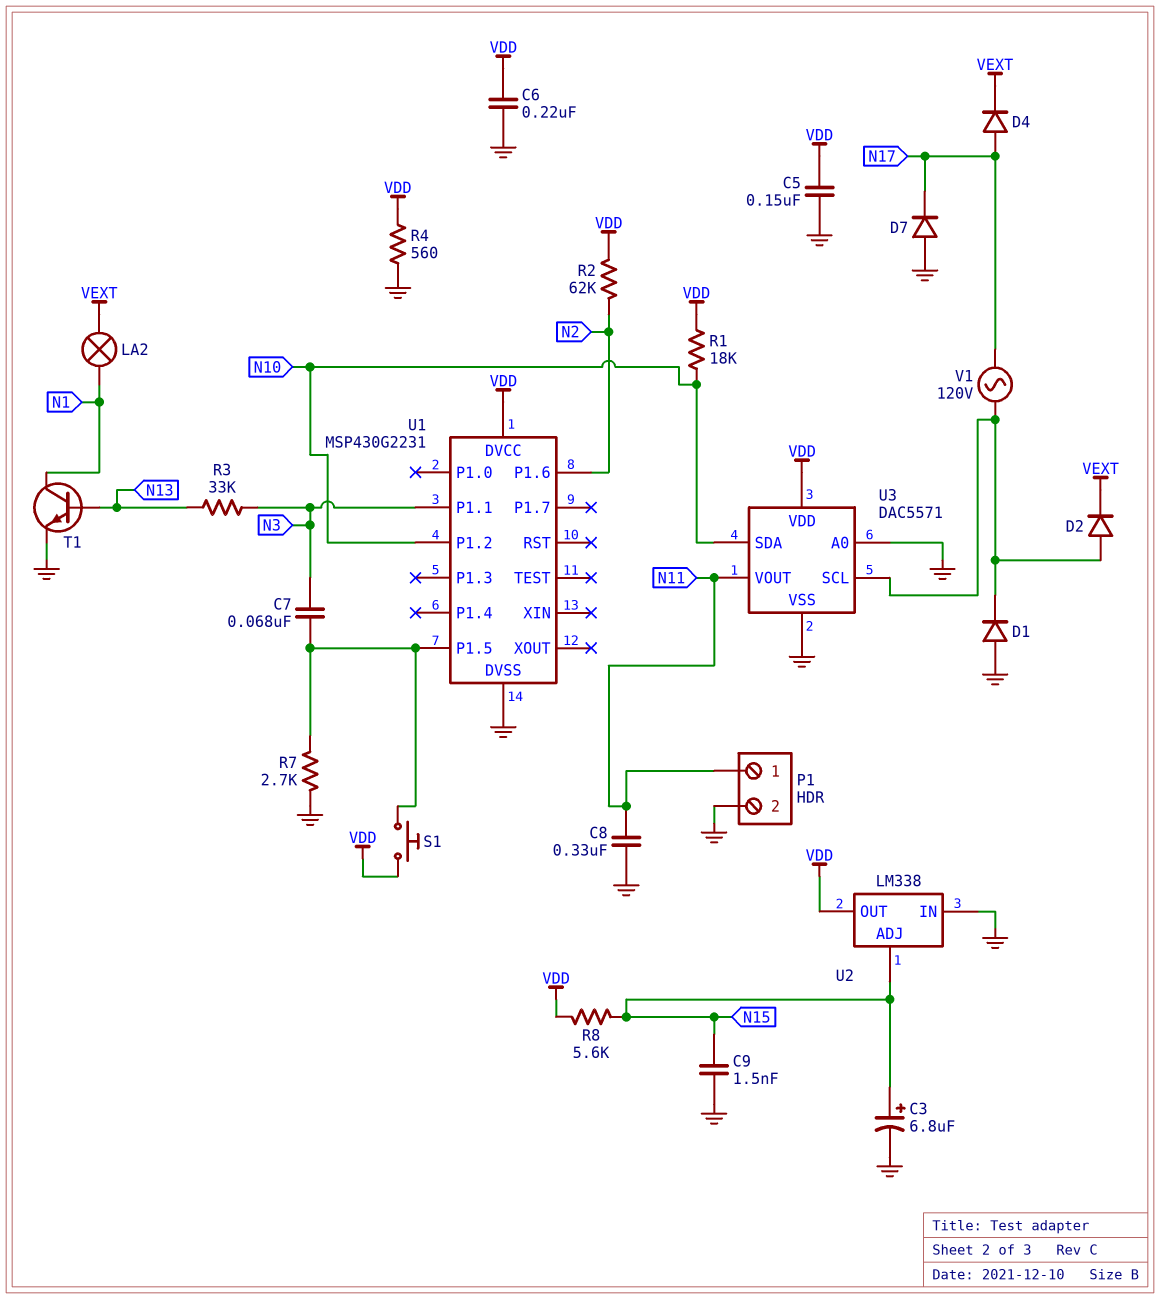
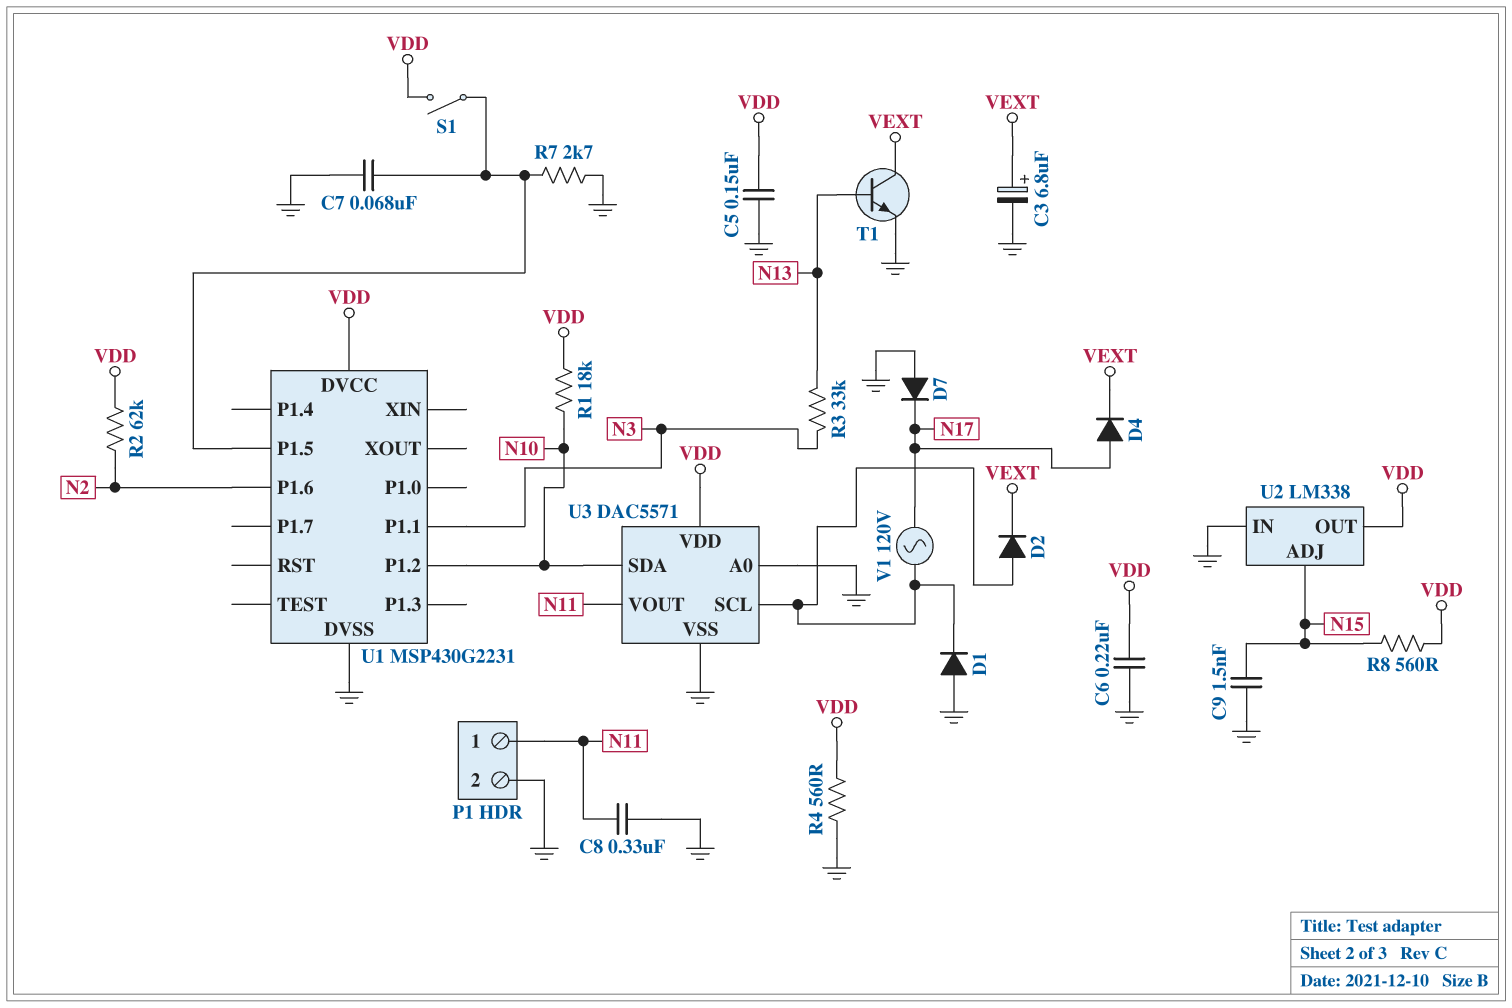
C3: 6.8uF (plus N15, minus GND) -> 6.8uF (plus VEXT, minus GND)
C7: 68nF (N3, U1/P1.5) -> 68nF (GND, U1/P1.5)
LA2: lamp (N1, VEXT) -> none
R8: 5.6k (N15, VDD) -> 560 (N15, VDD)
S1: button (U1/P1.5, VDD) -> switch (U1/P1.5, VDD)
T1: NPN (B N13, C N1, E GND) -> NPN (B N13, C VEXT, E GND)

